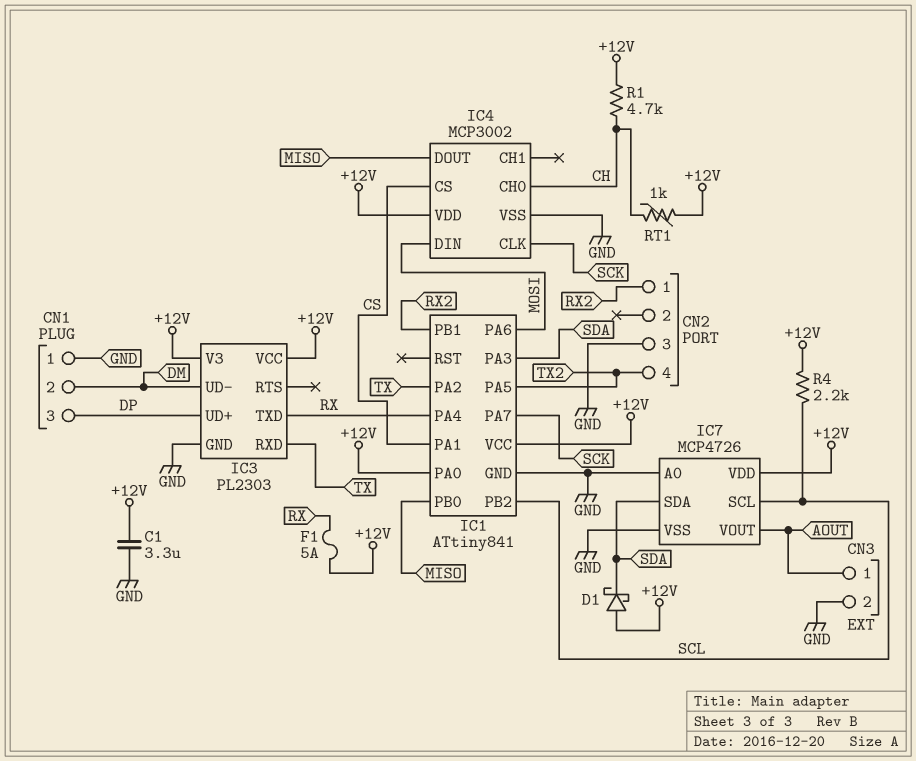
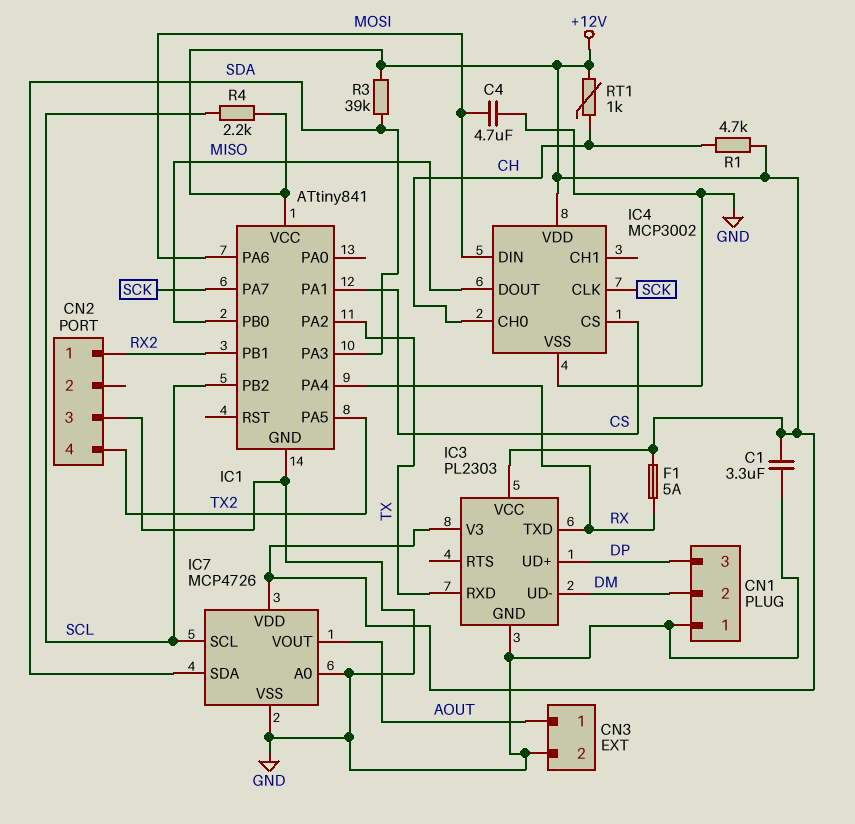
C4: none -> 4.7uF (GND, MOSI)
D1: schottky (A +12V, K SDA) -> none
IC1 pin PA0: +12V -> none
R3: none -> 39k (+12V, SDA)

